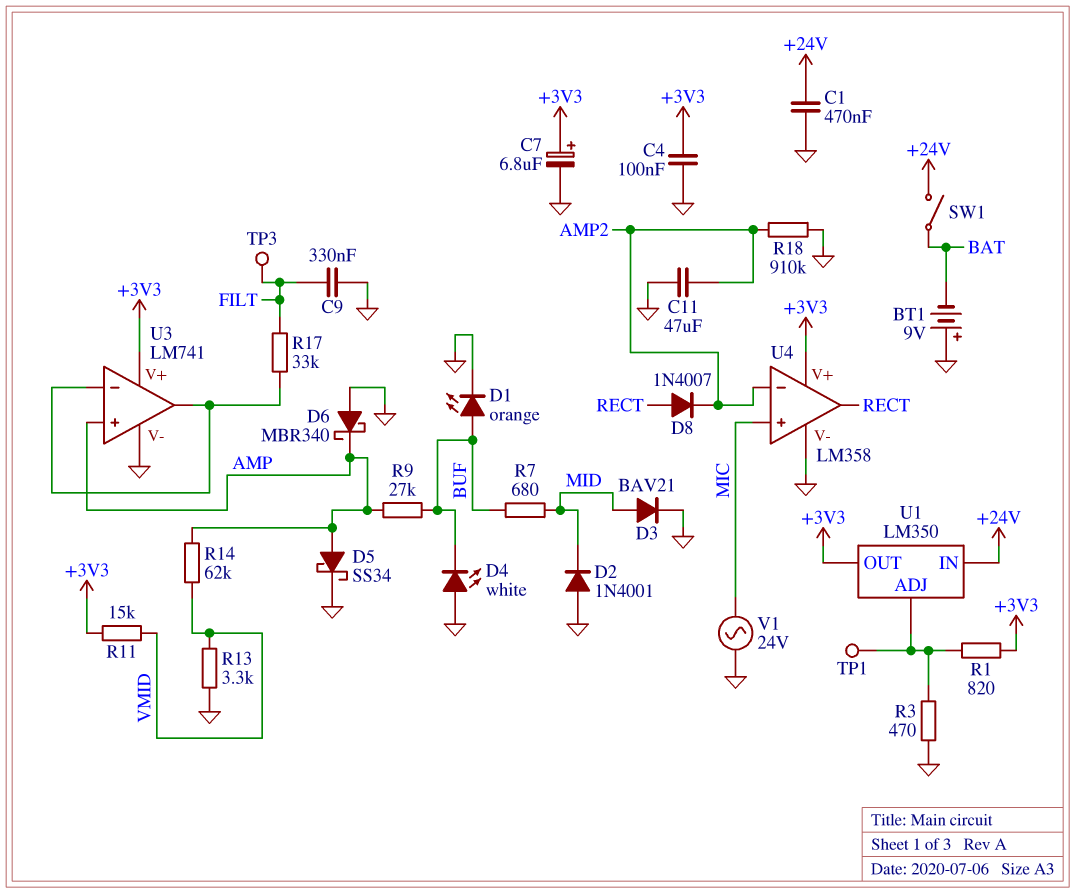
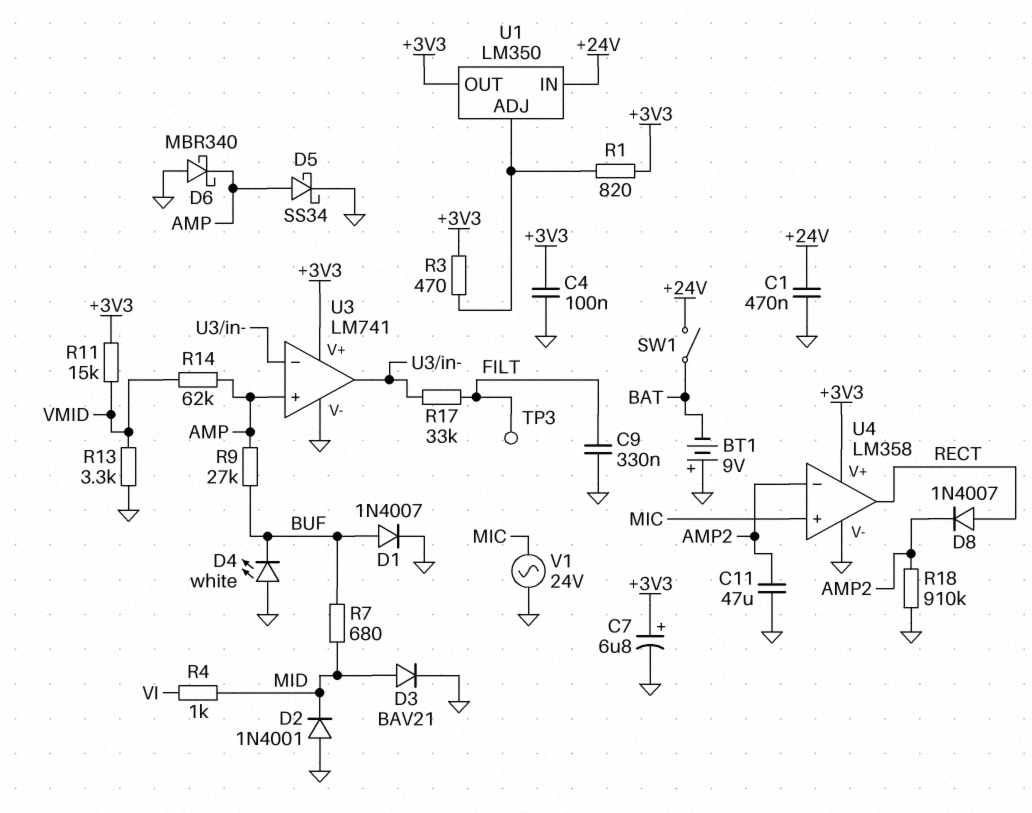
D1: LED orange (A BUF, K GND) -> diode 1N4007 (A BUF, K GND)
R3: 470 (GND, U1/ADJ) -> 470 (+3V3, U1/ADJ)
R4: none -> 1k (MID, VI)
TP1: test point (U1/ADJ) -> none

